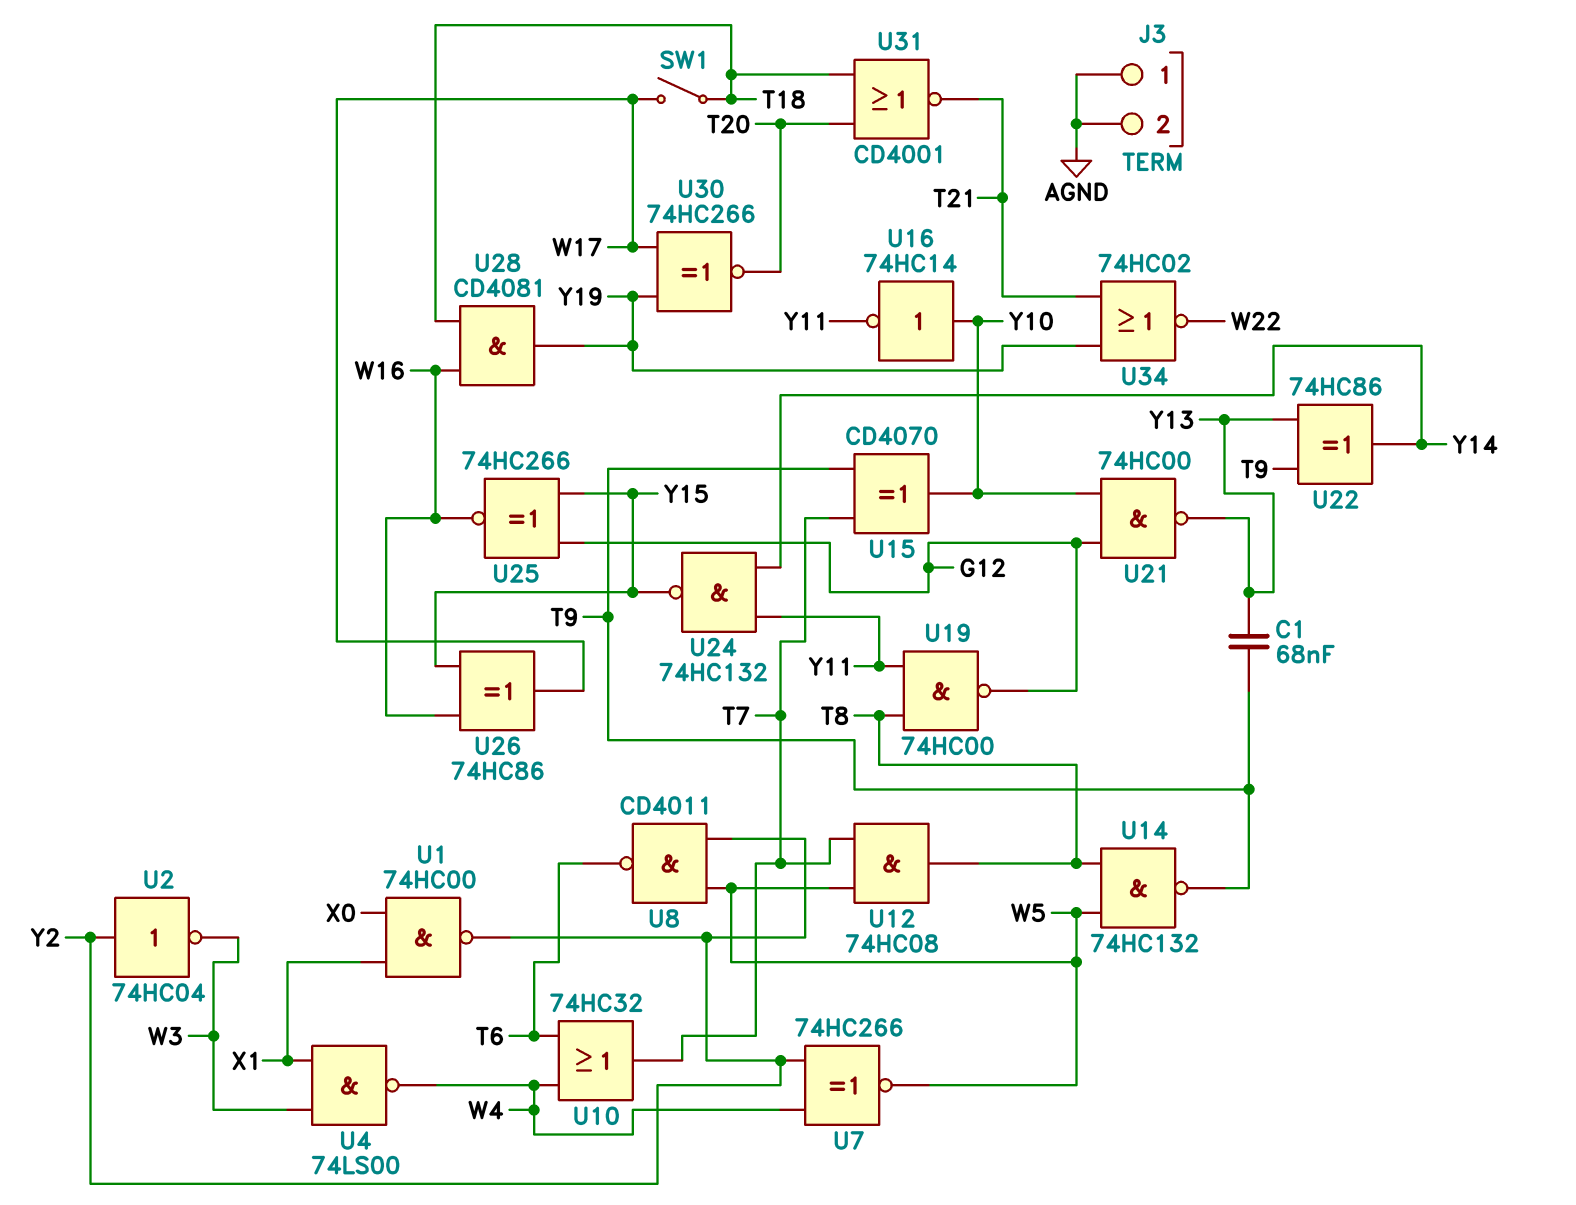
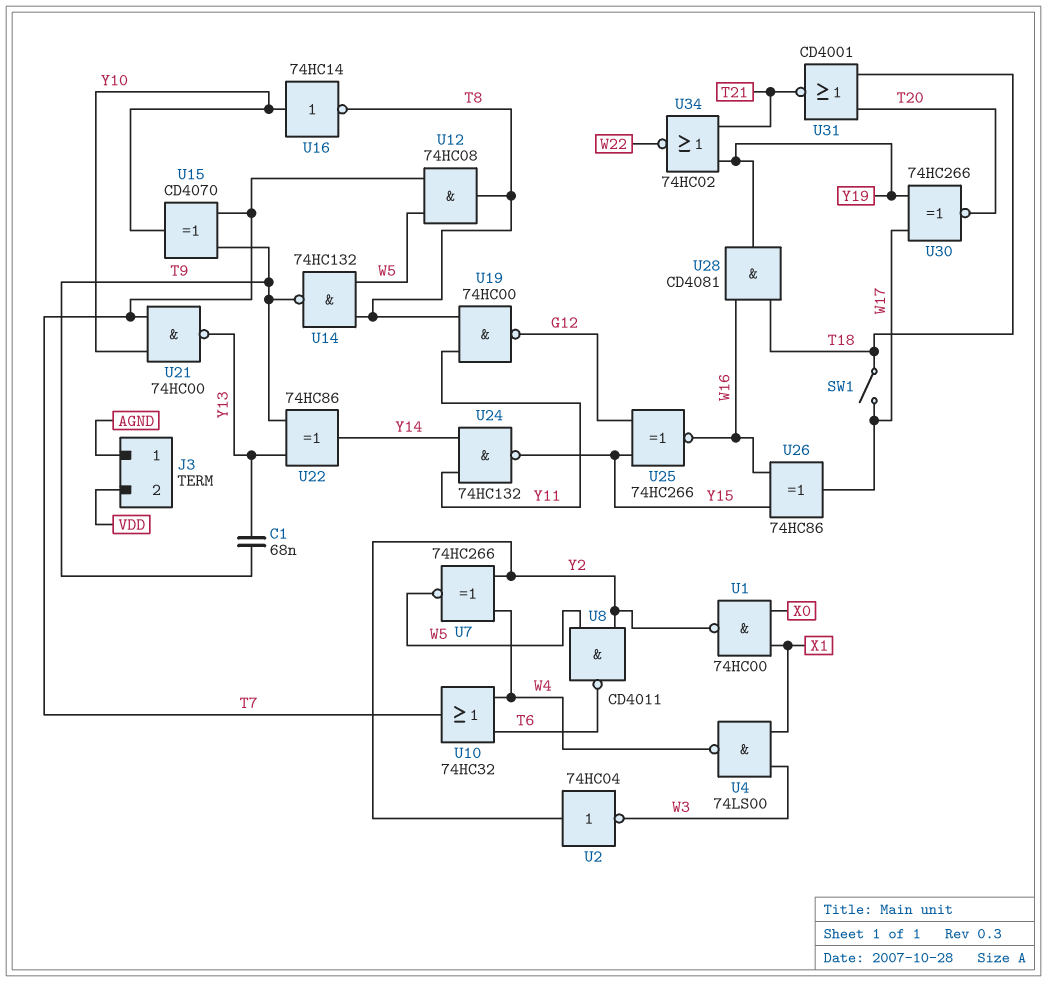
J3 pin 2: AGND -> VDD
U16: NOT 74HC14 (in Y10, out Y11) -> NOT 74HC14 (in Y10, out T8)
U21: NAND 74HC00 (in G12, in Y10, out Y13) -> NAND 74HC00 (in T7, in Y10, out Y13)

